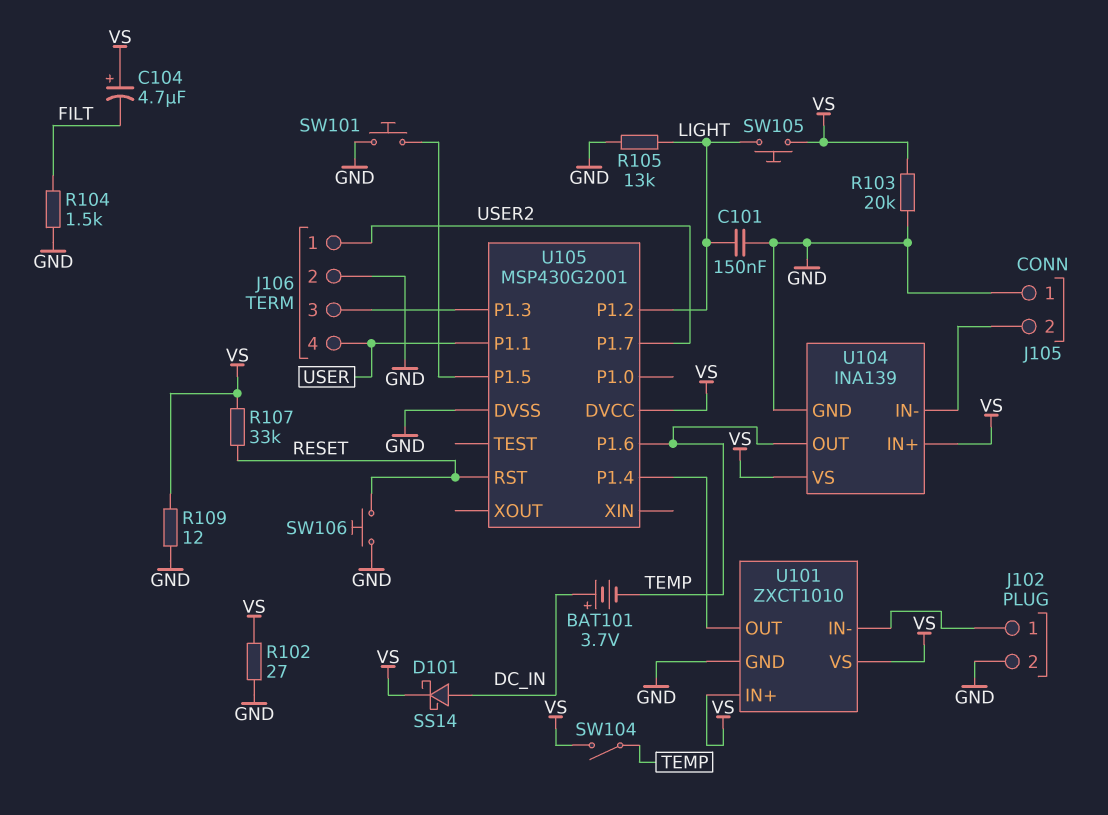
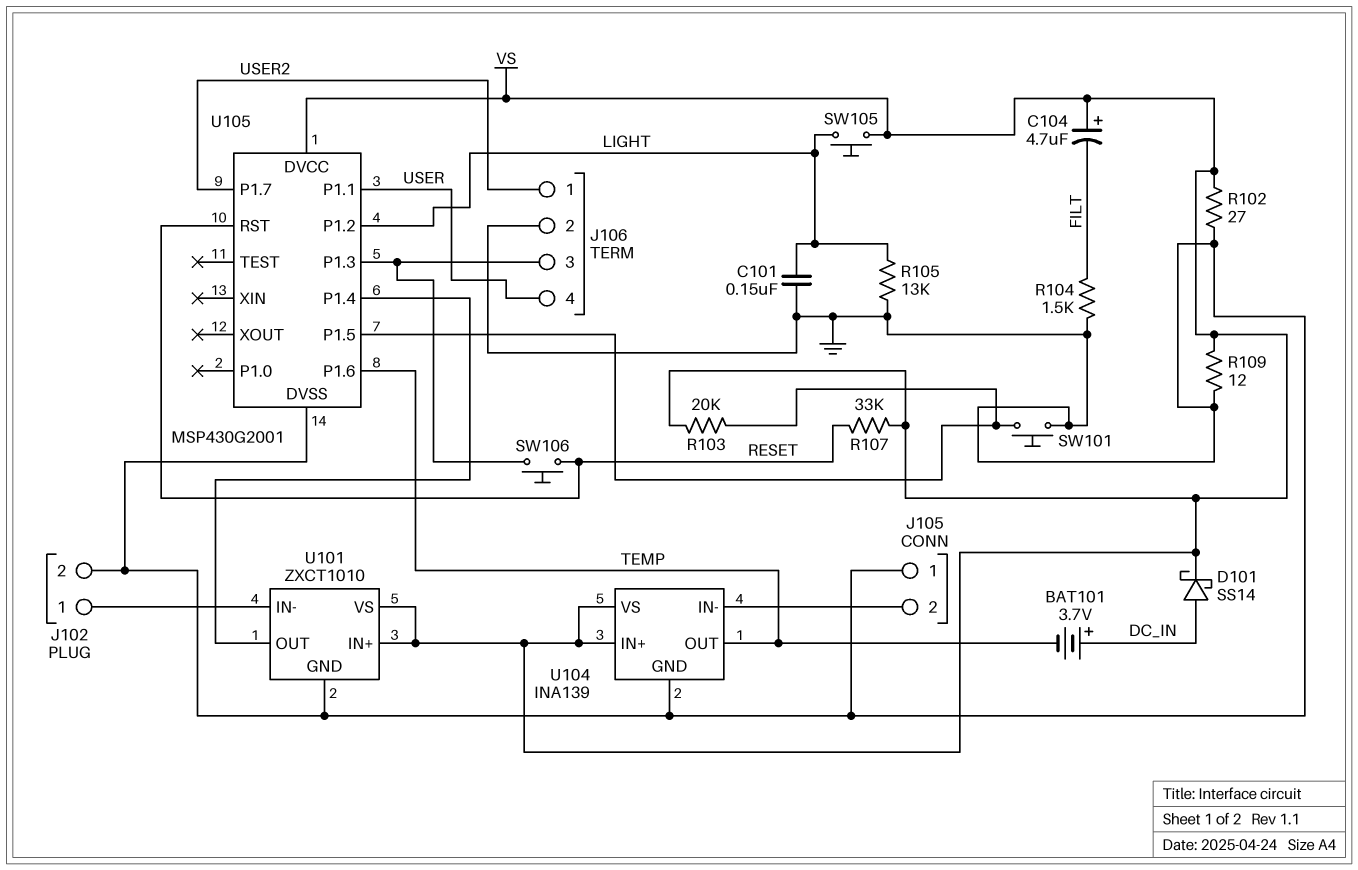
R103: 20k (GND, VS) -> 20k (U105/P1.5, VS)
SW104: switch (TEMP, VS) -> none
SW106: button (GND, RESET) -> button (J106/3, RESET)

